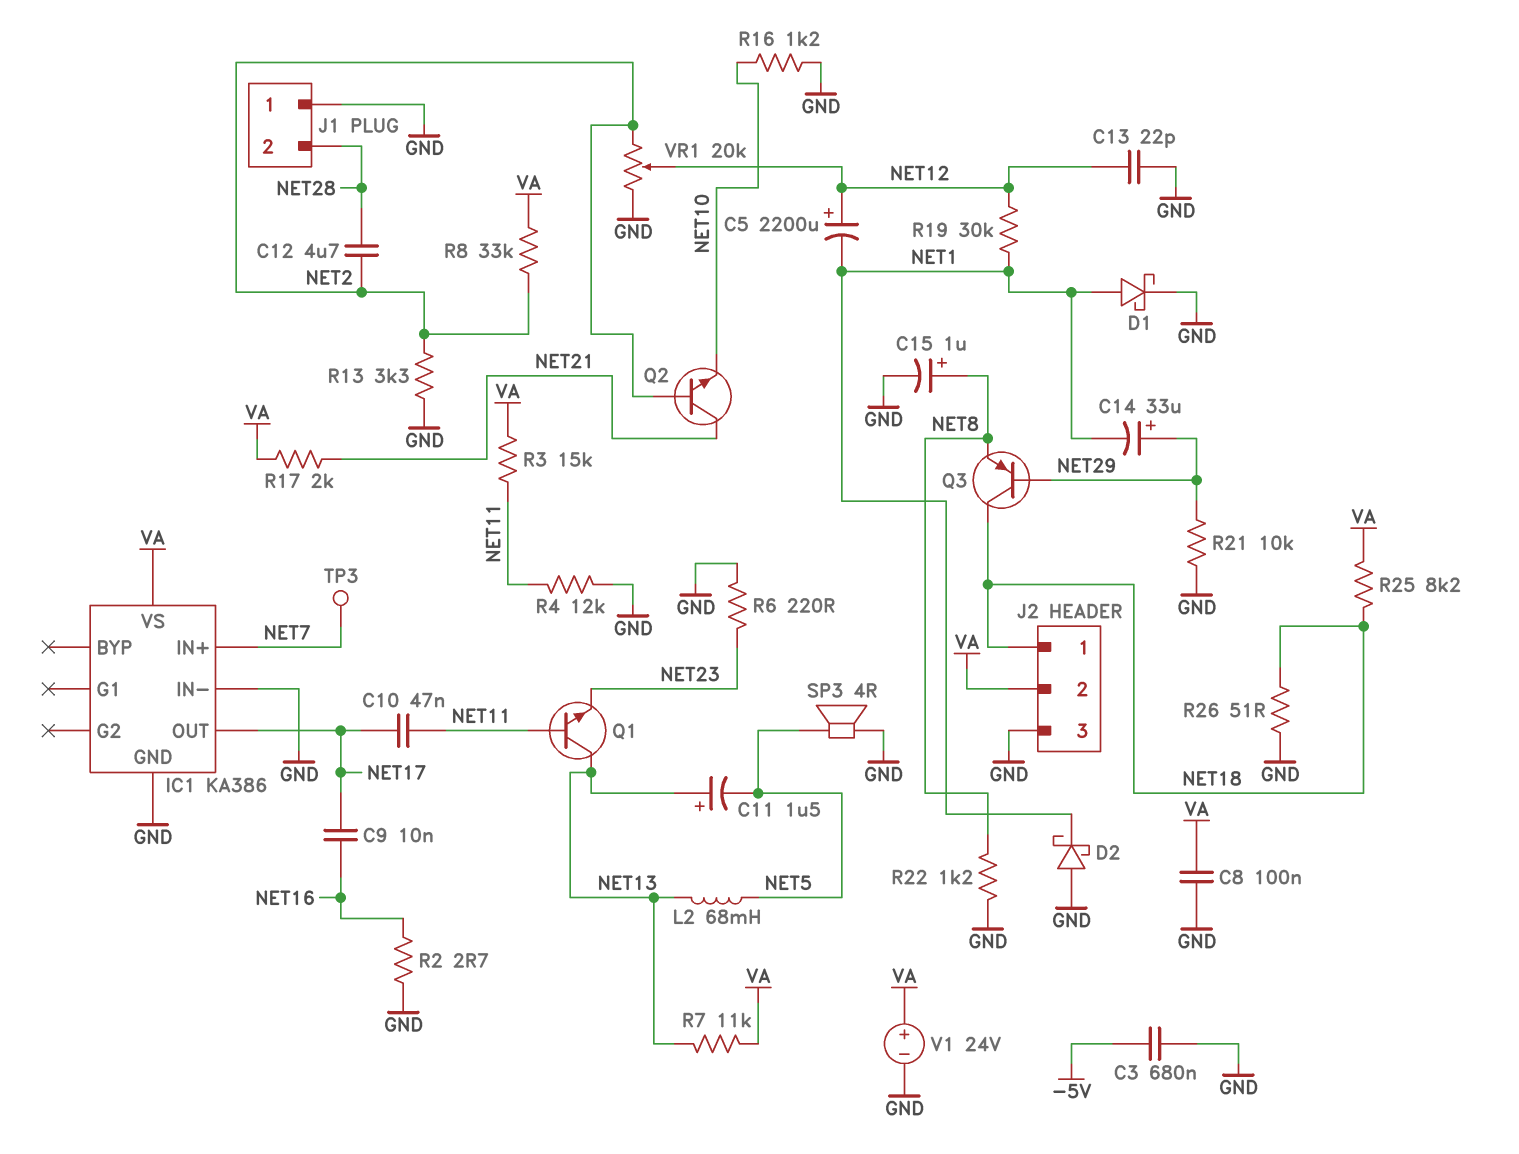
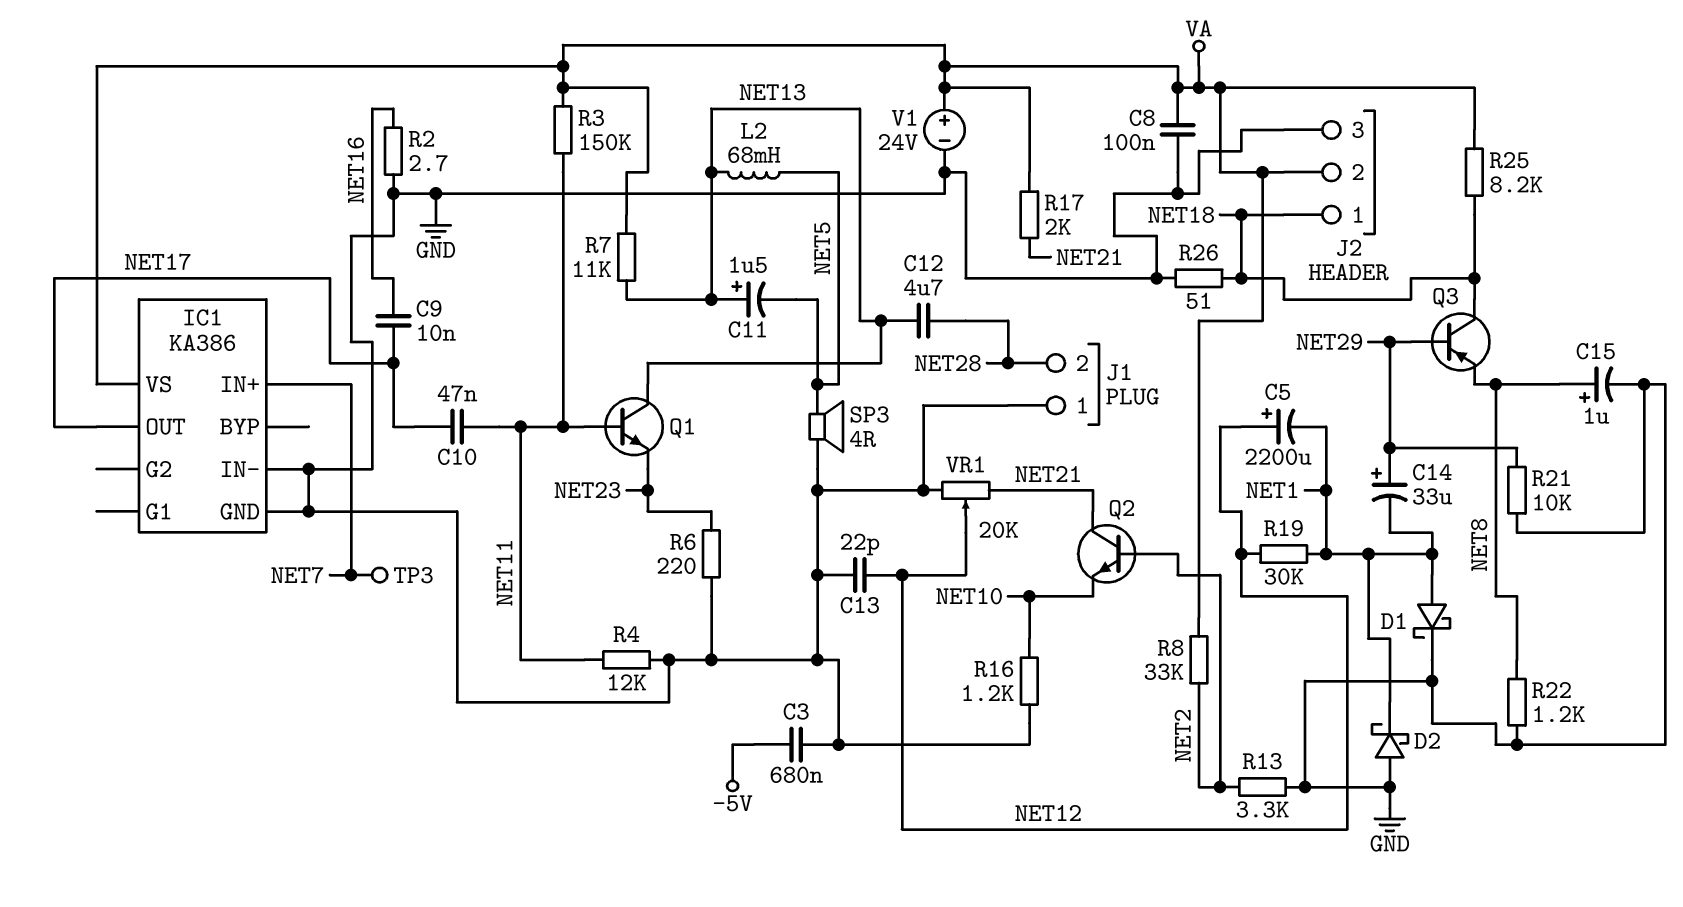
C12: 4.7uF (NET2, NET28) -> 4.7uF (NET13, NET28)
R3: 15k (NET11, VA) -> 150k (NET11, VA)
VR1: 20k (GND, NET2, wiper NET12) -> 20k (GND, NET21, wiper NET12)

